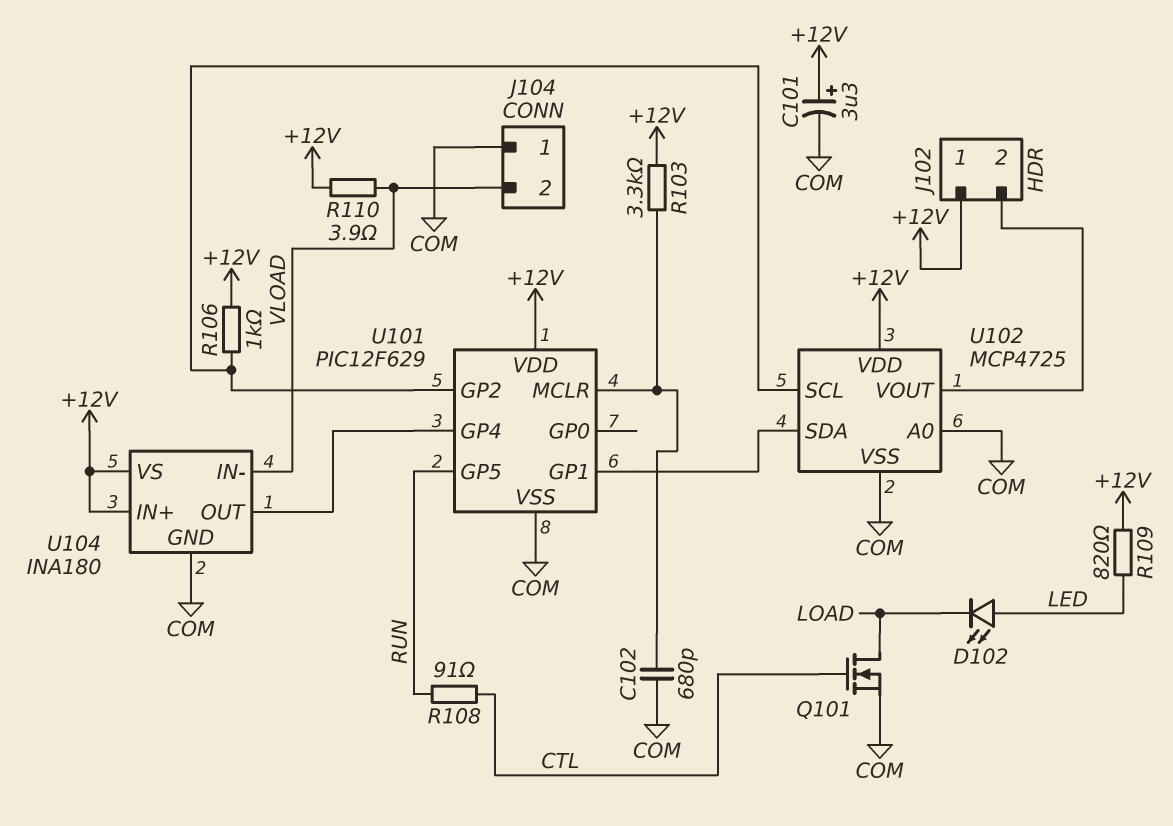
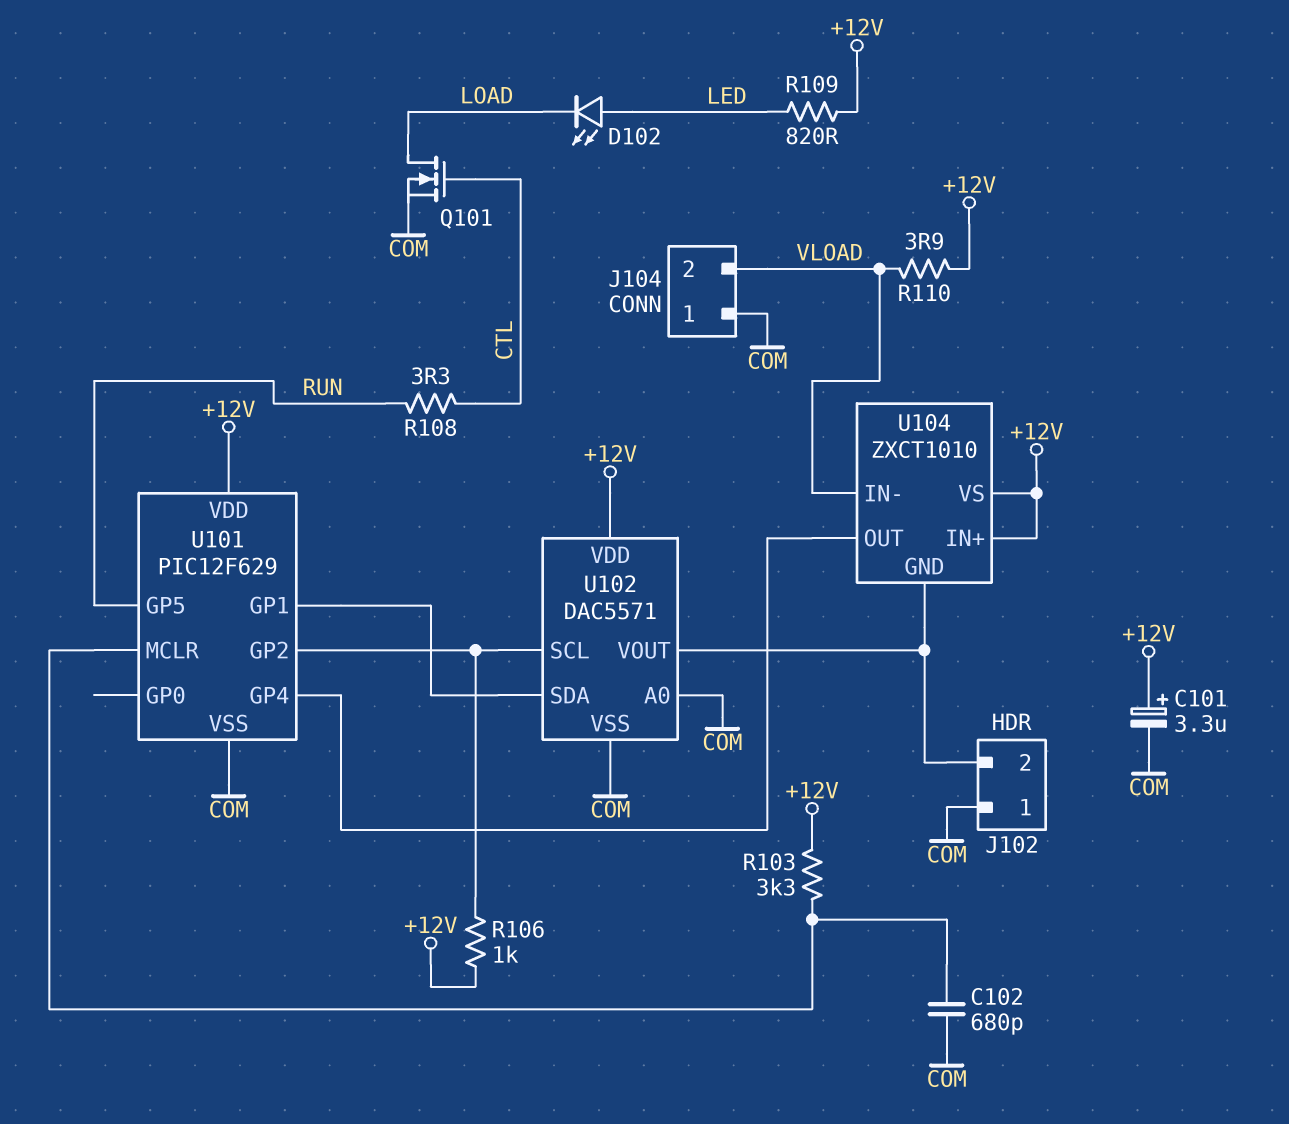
J102 pin 1: +12V -> COM
R108: 91 (CTL, RUN) -> 3.3 (CTL, RUN)
U102: MCP4725 -> DAC5571
U104: INA180 -> ZXCT1010
U104 pin GND: COM -> J102/2

